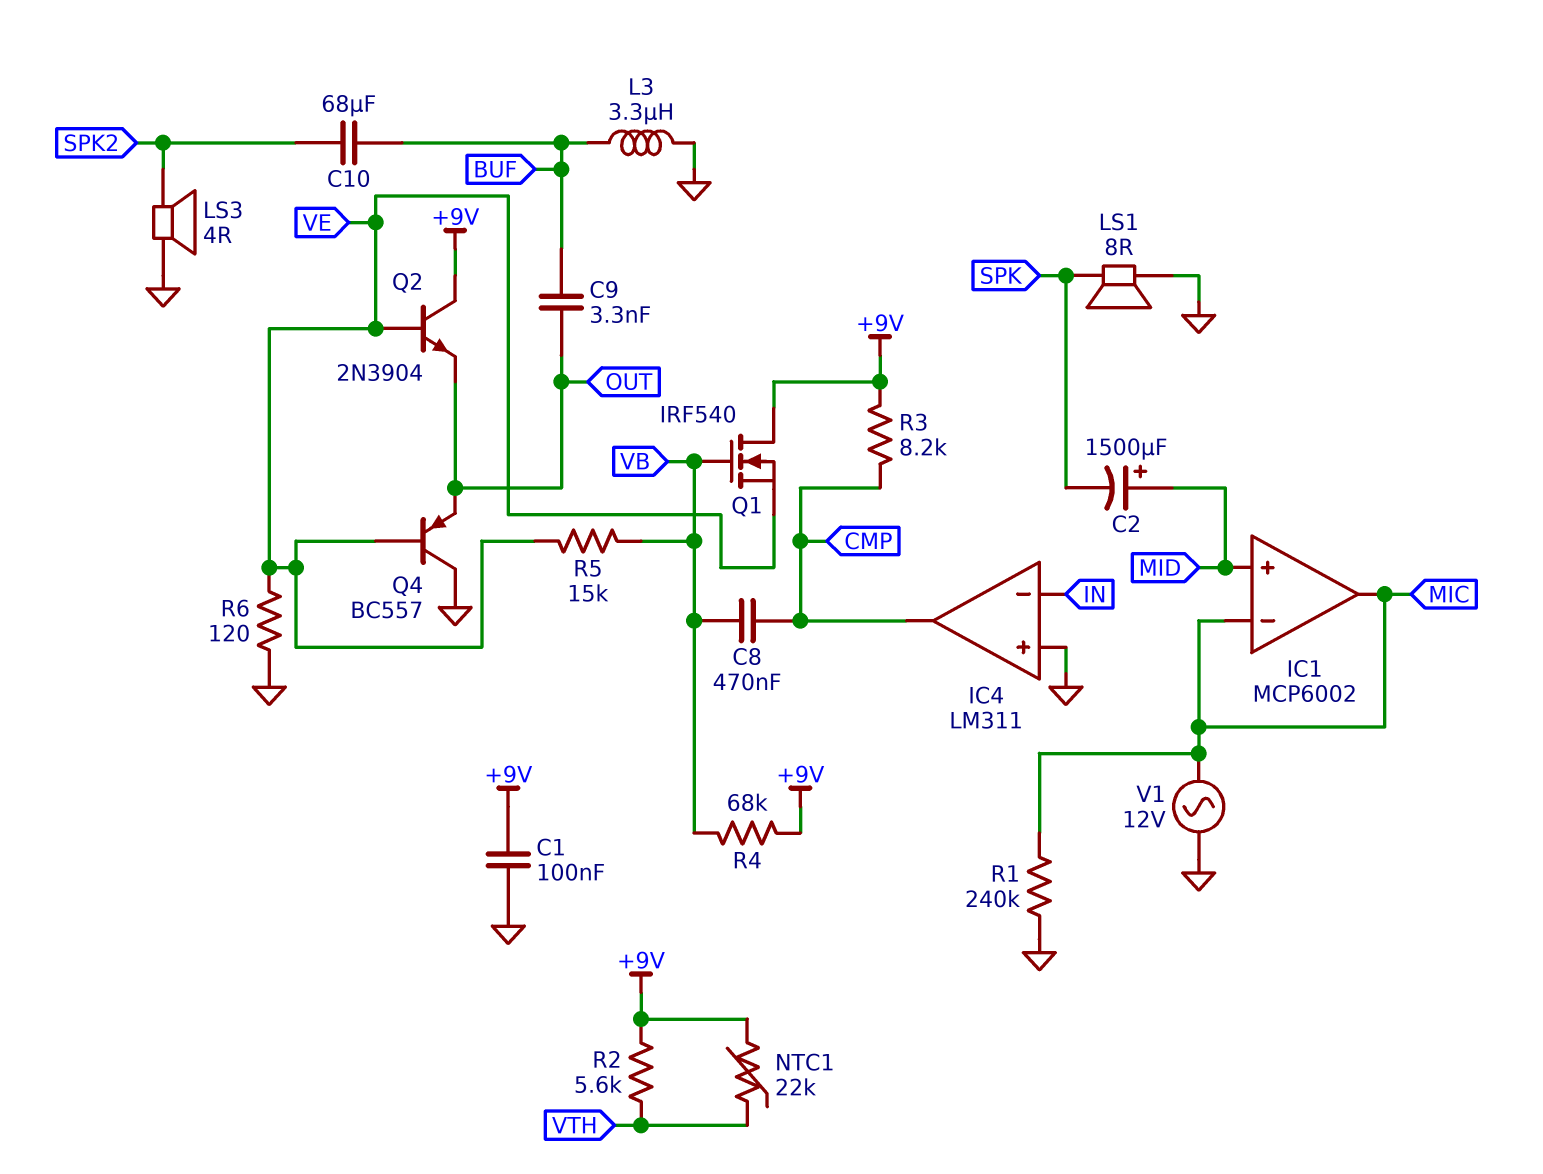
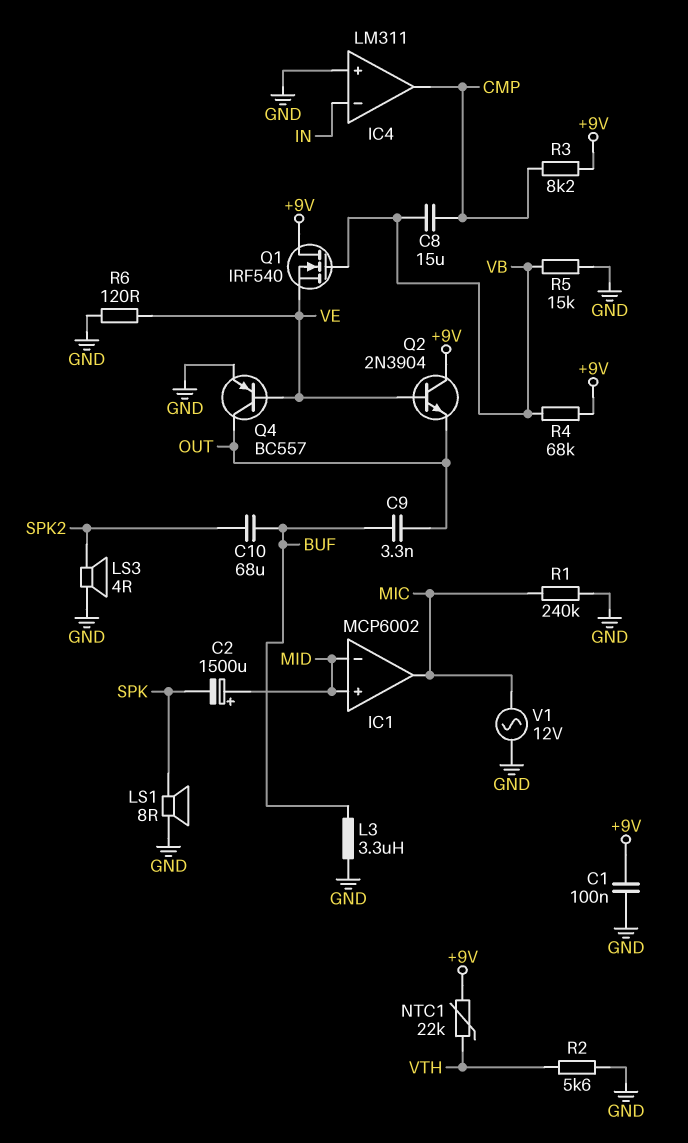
C8: 470nF (CMP, VB) -> 15uF (CMP, VB)
IC1 pin in-: MIC -> MID
Q4: PNP BC557 (B VE, C GND, E OUT) -> PNP BC557 (B VE, C OUT, E GND)
R2: 5.6k (+9V, VTH) -> 5.6k (GND, VTH)
R5: 15k (VB, VE) -> 15k (GND, VB)

